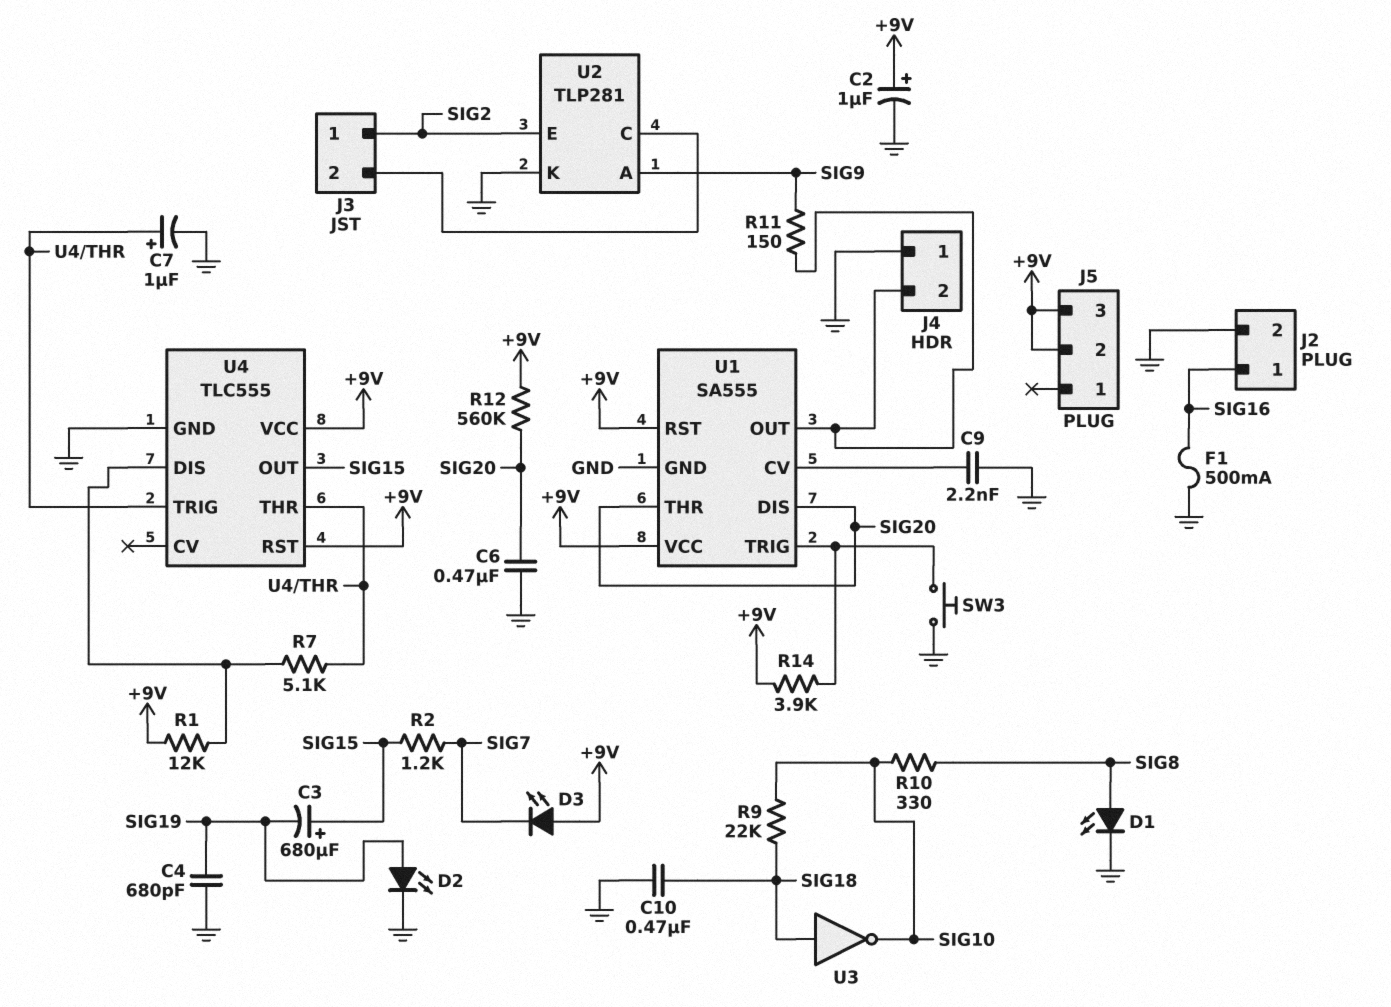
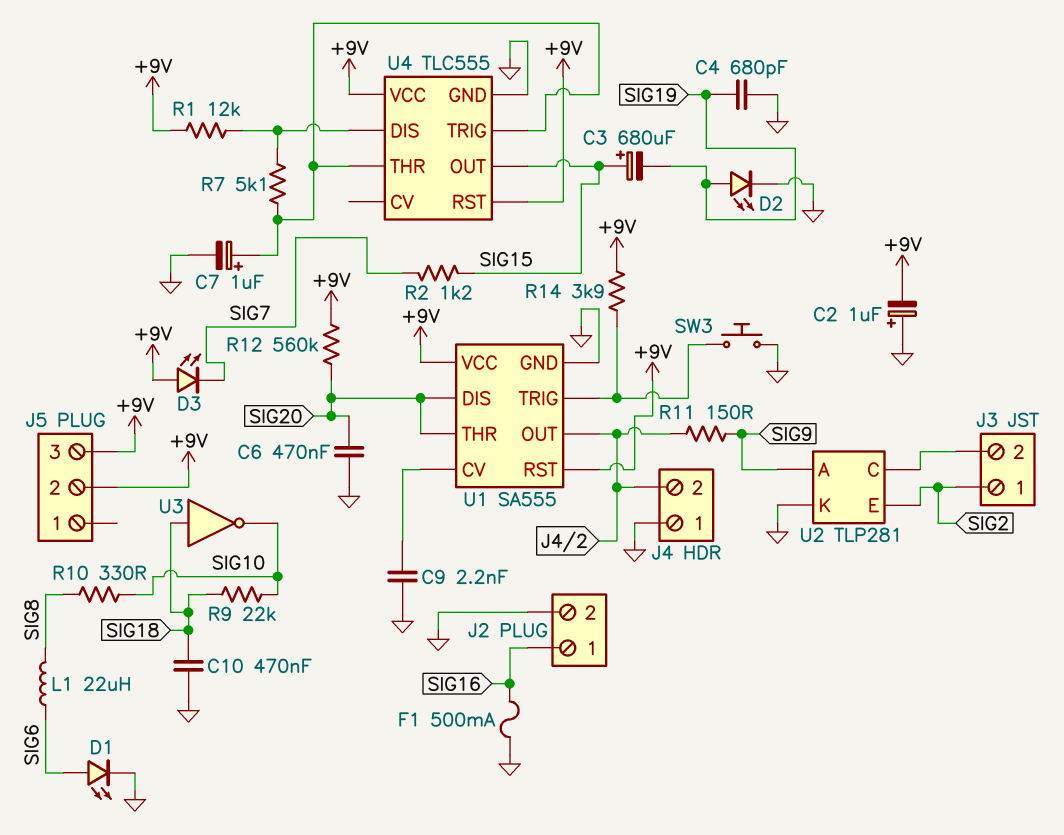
C2: 1uF (plus +9V, minus GND) -> 1uF (plus GND, minus +9V)
D1: LED (A SIG8, K GND) -> LED (A SIG6, K GND)
L1: none -> 22uH (SIG6, SIG8)

